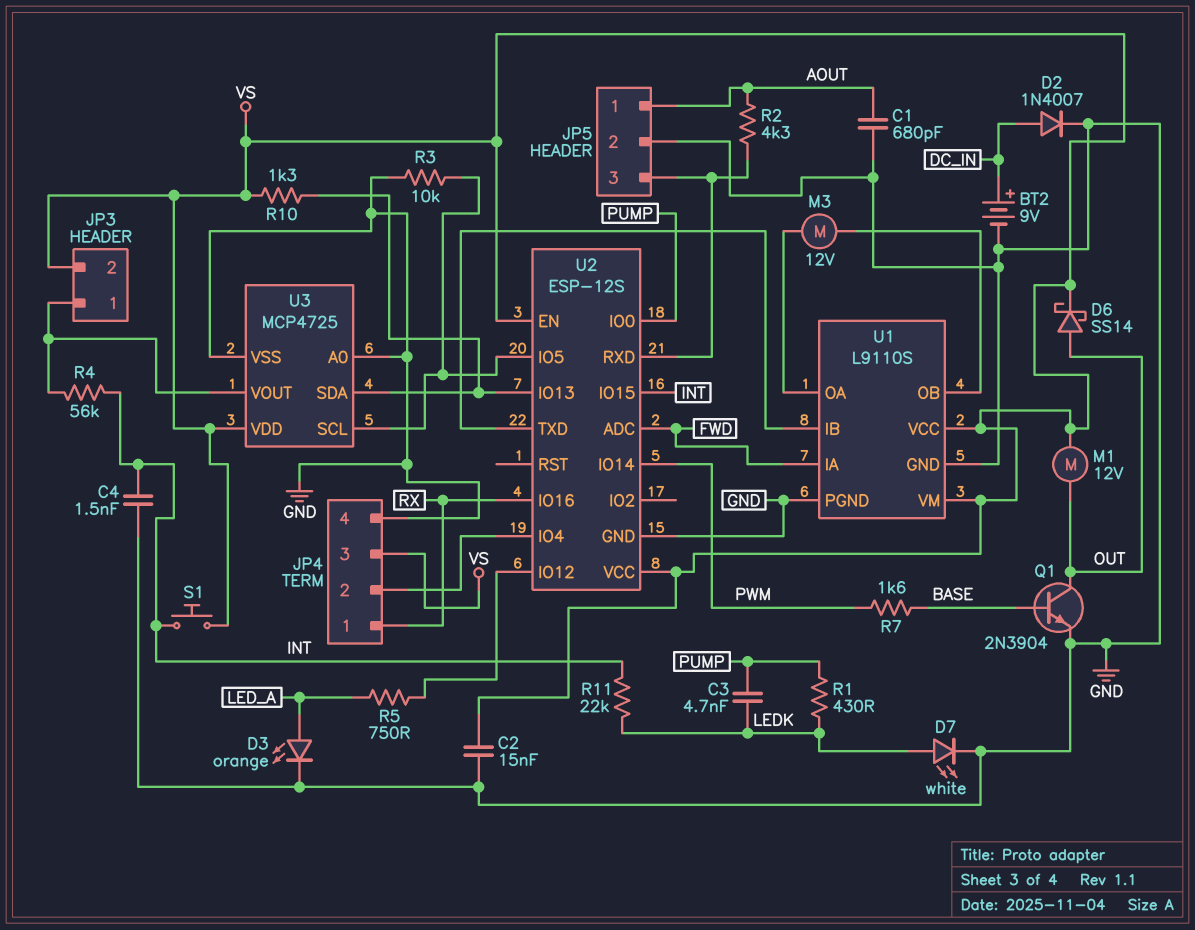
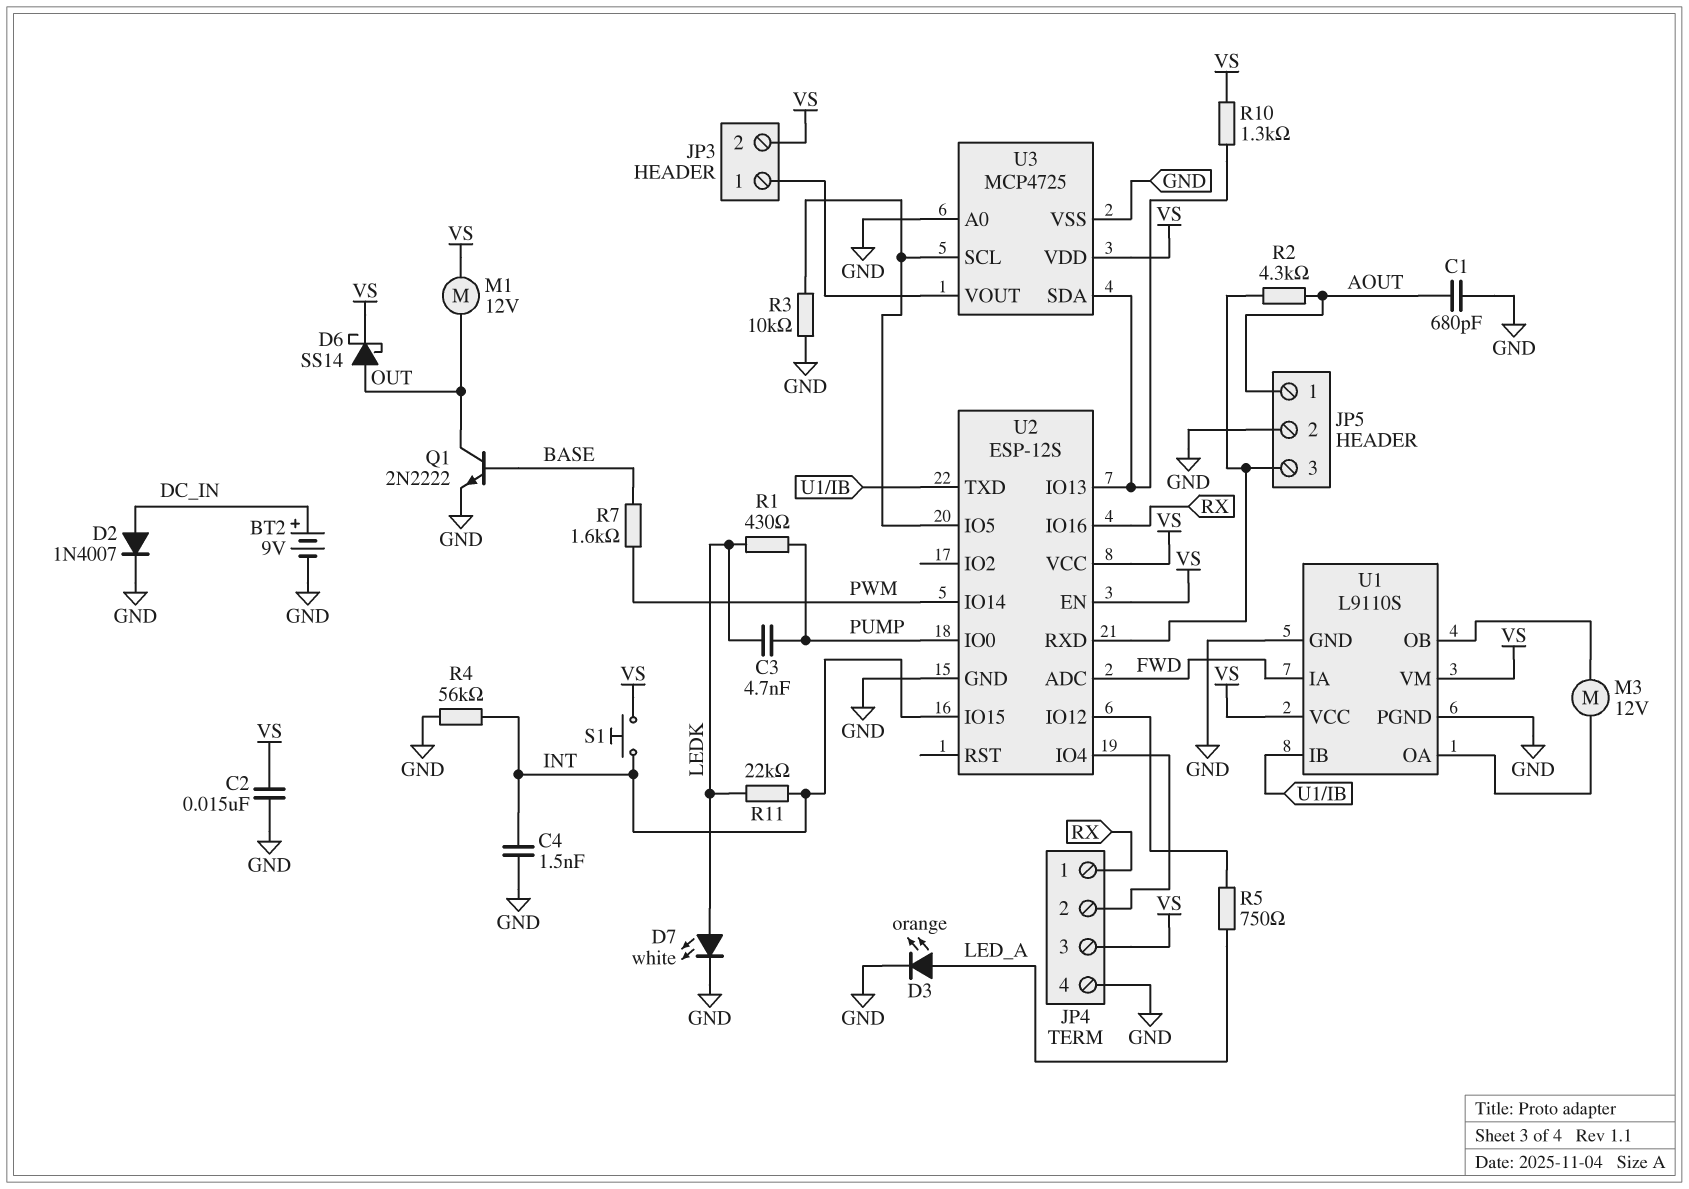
Q1: NPN 2N3904 (B BASE, C OUT, E GND) -> NPN 2N2222 (B BASE, C OUT, E GND)
R4: 56k (INT, JP3/1) -> 56k (GND, INT)

